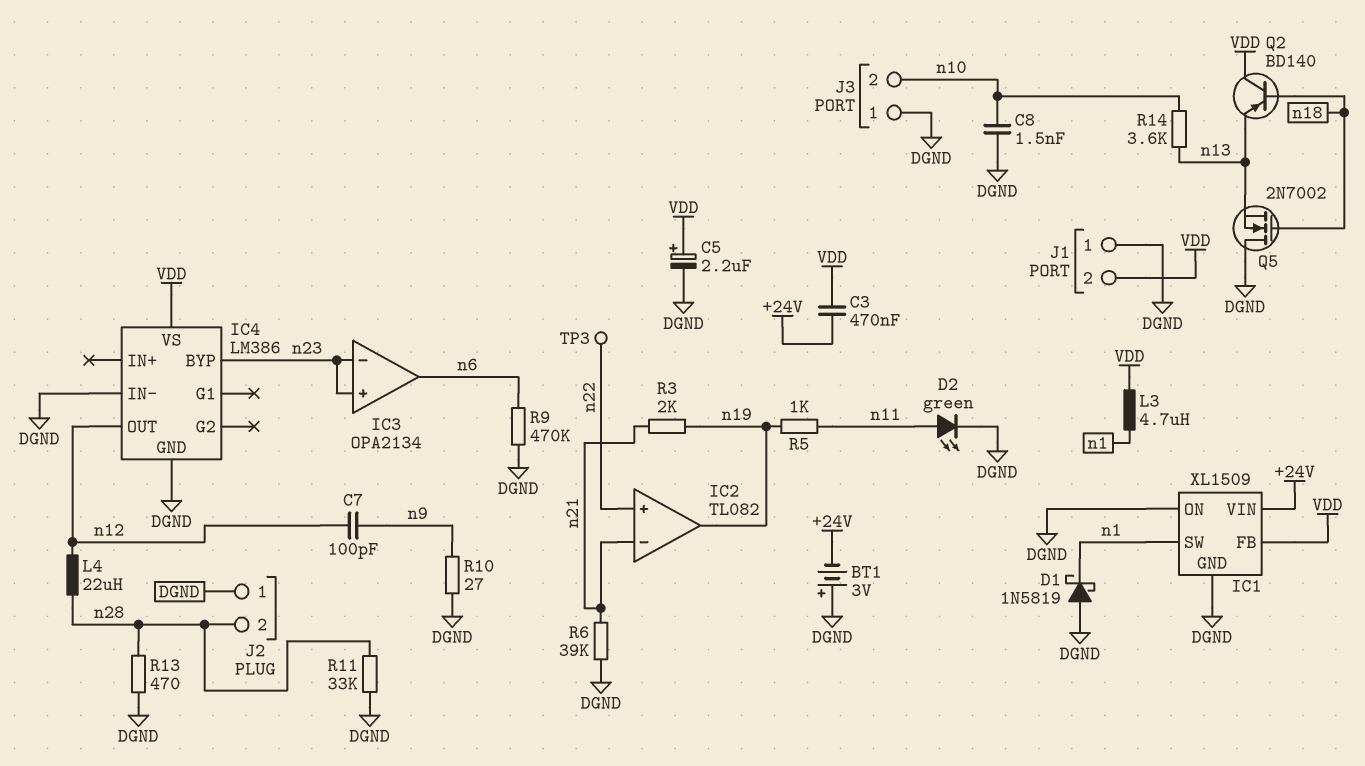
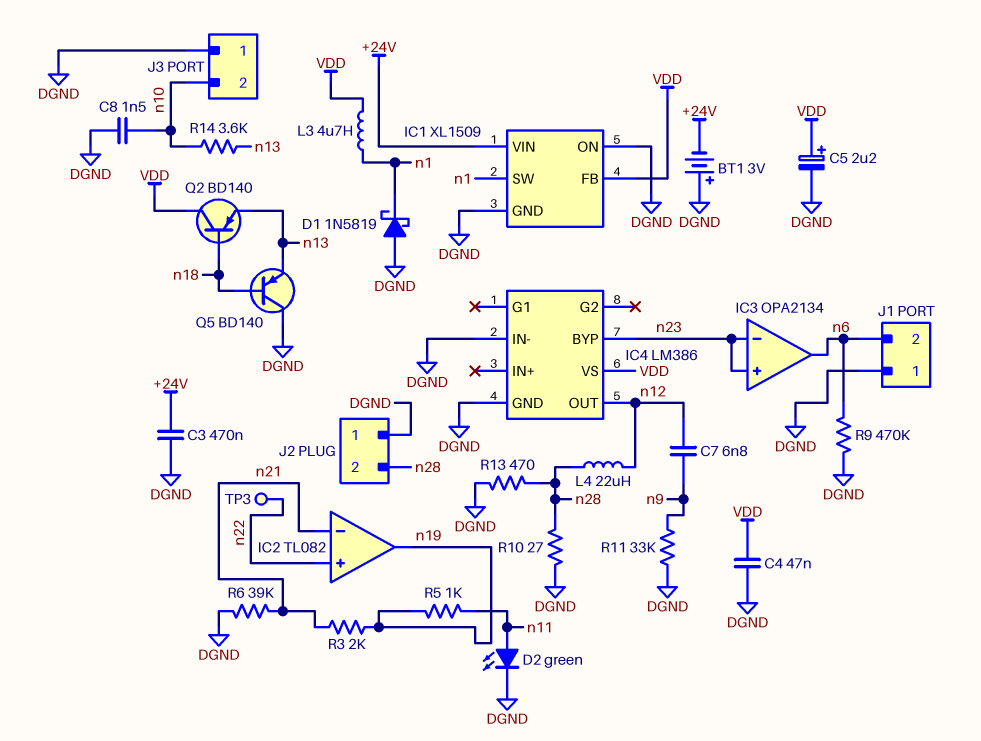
C3: 470nF (+24V, VDD) -> 470nF (+24V, DGND)
C4: none -> 47nF (DGND, VDD)
C7: 100pF (n9, n12) -> 6.8nF (n9, n12)
J1 pin 2: VDD -> n6
Q5: NMOS 2N7002 (G n18, D DGND, S n13) -> PNP BD140 (B n18, C DGND, E n13)
R10: 27 (DGND, n9) -> 27 (DGND, n28)
R11: 33k (DGND, n28) -> 33k (DGND, n9)

